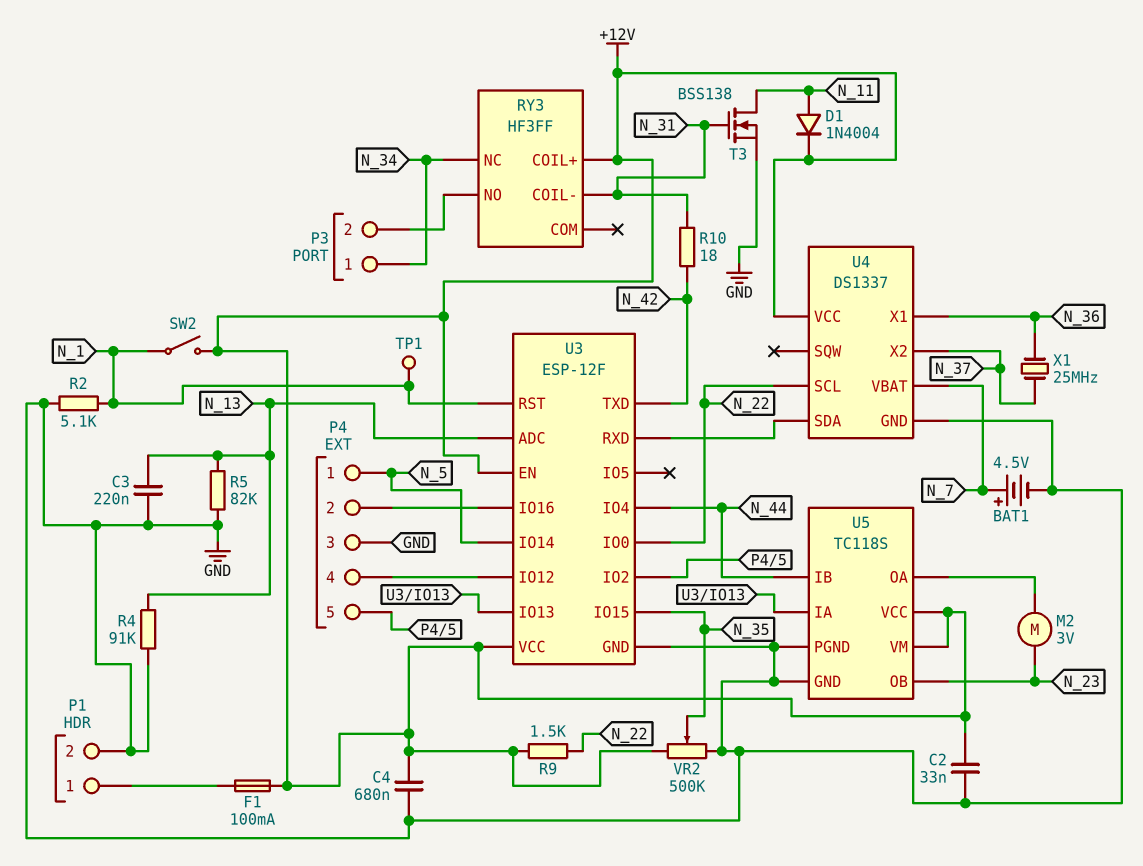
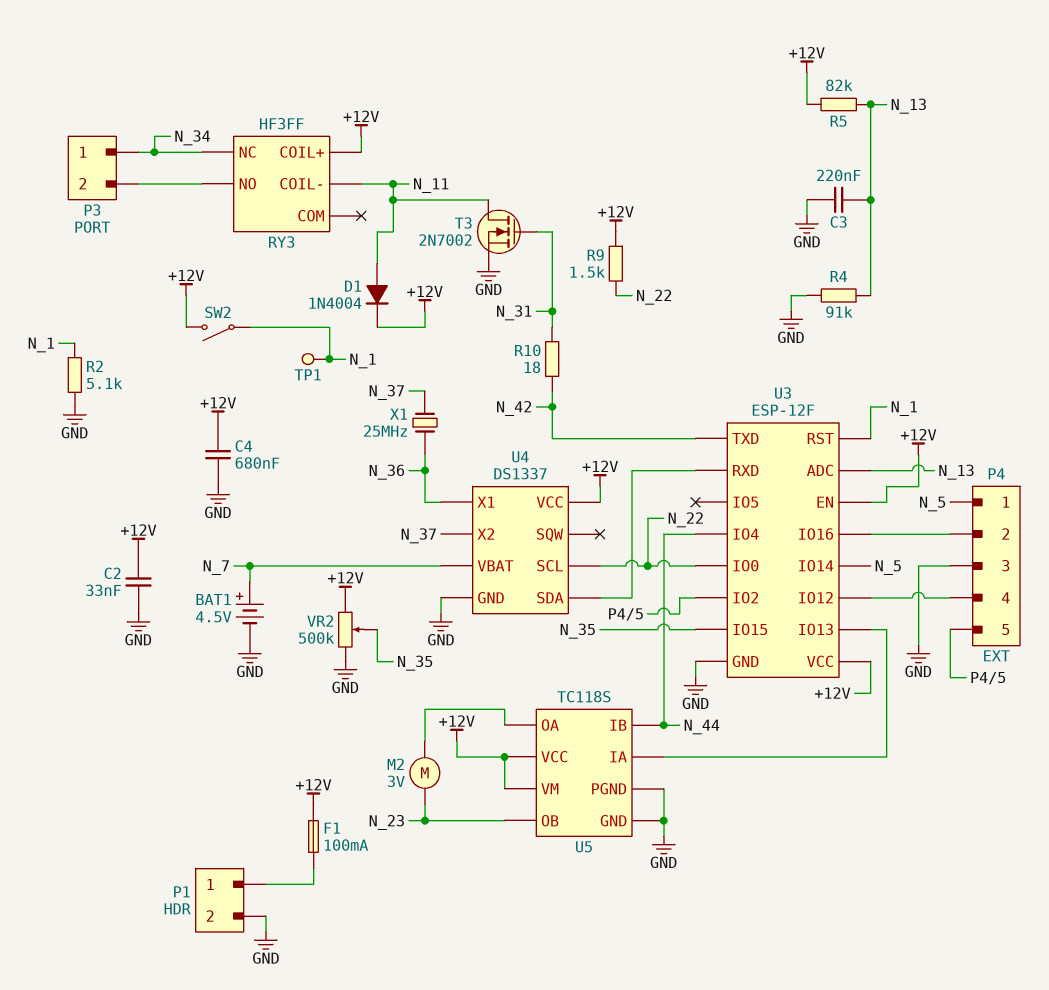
R5: 82k (GND, N_13) -> 82k (+12V, N_13)
RY3 pin COIL-: N_31 -> N_11
T3: NMOS BSS138 (G N_31, D N_11, S GND) -> NMOS 2N7002 (G N_31, D N_11, S GND)

